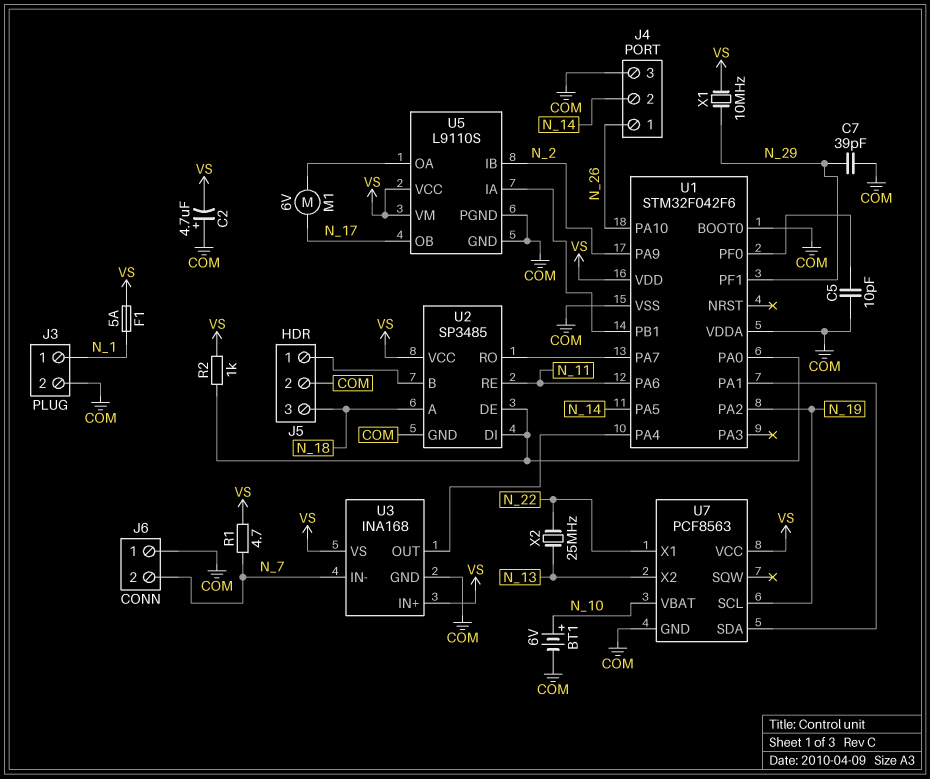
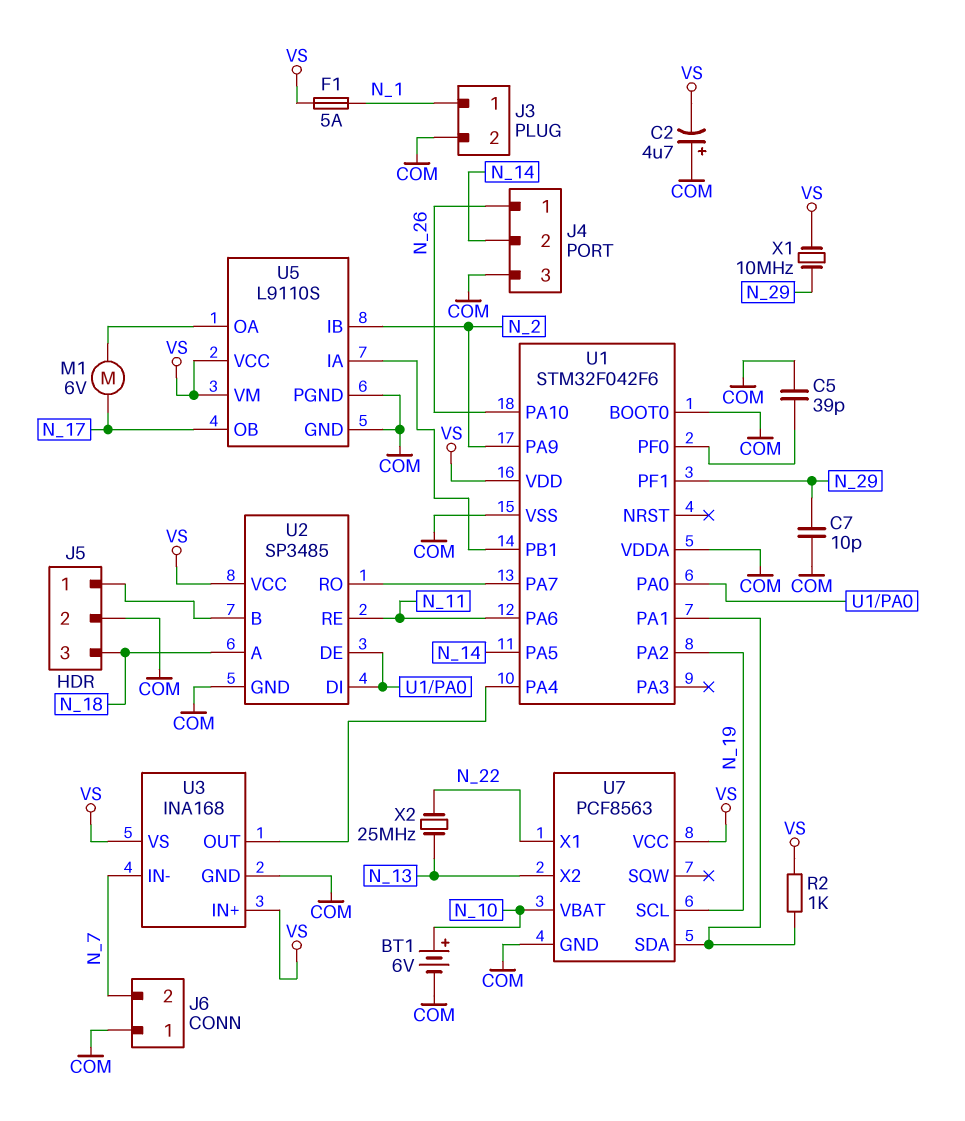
C5: 10pF (COM, U1/PF0) -> 39pF (COM, U1/PF0)
C7: 39pF (COM, N_29) -> 10pF (COM, N_29)
R1: 4.7 (N_7, VS) -> none
R2: 1k (U1/PA0, VS) -> 1k (U1/PA1, VS)

